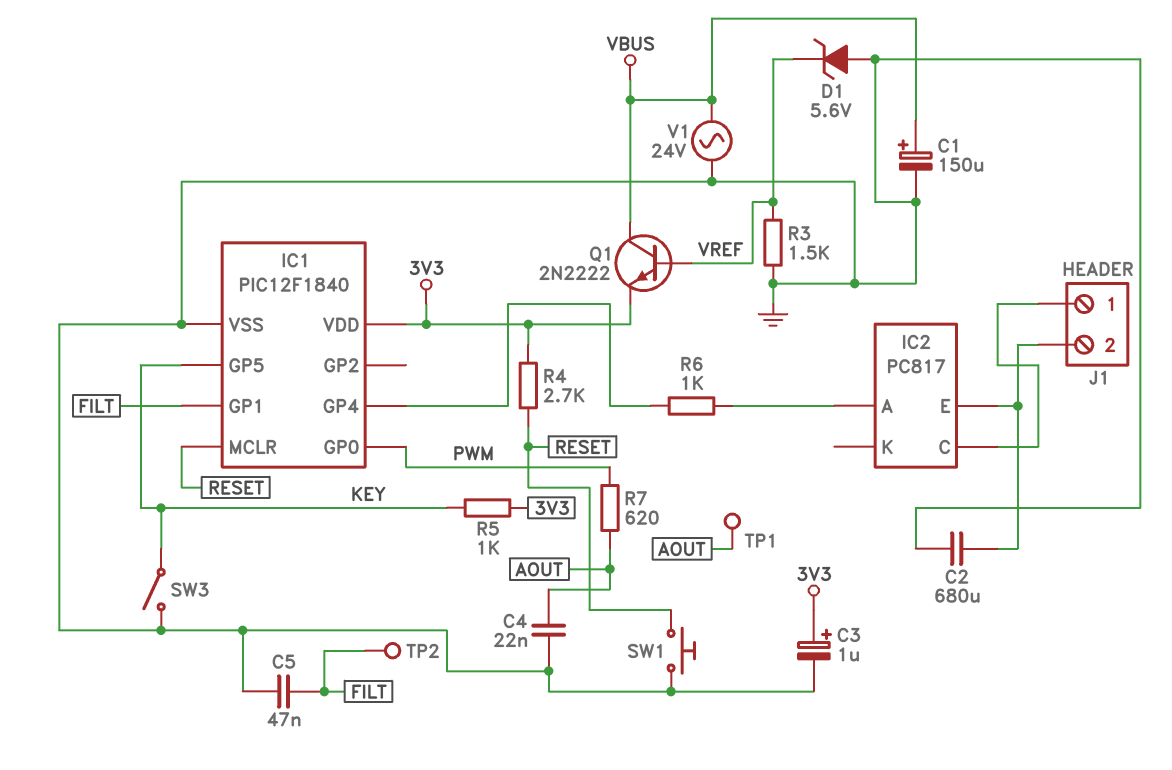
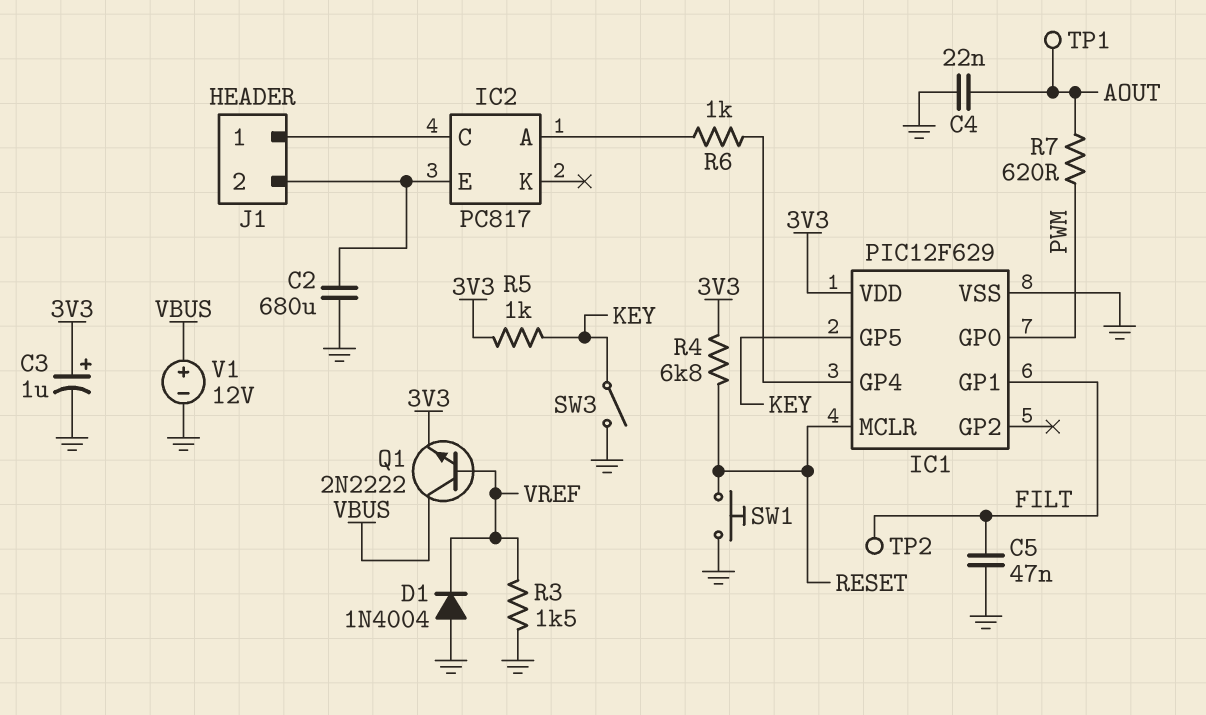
C1: 150uF (plus VBUS, minus GND) -> none
D1: zener 5.6V (A GND, K VREF) -> diode 1N4004 (A GND, K VREF)
IC1: PIC12F1840 -> PIC12F629
R4: 2.7k (3V3, RESET) -> 6.8k (3V3, RESET)
V1: AC 24V (GND, VBUS) -> 12V (plus VBUS, minus GND)

